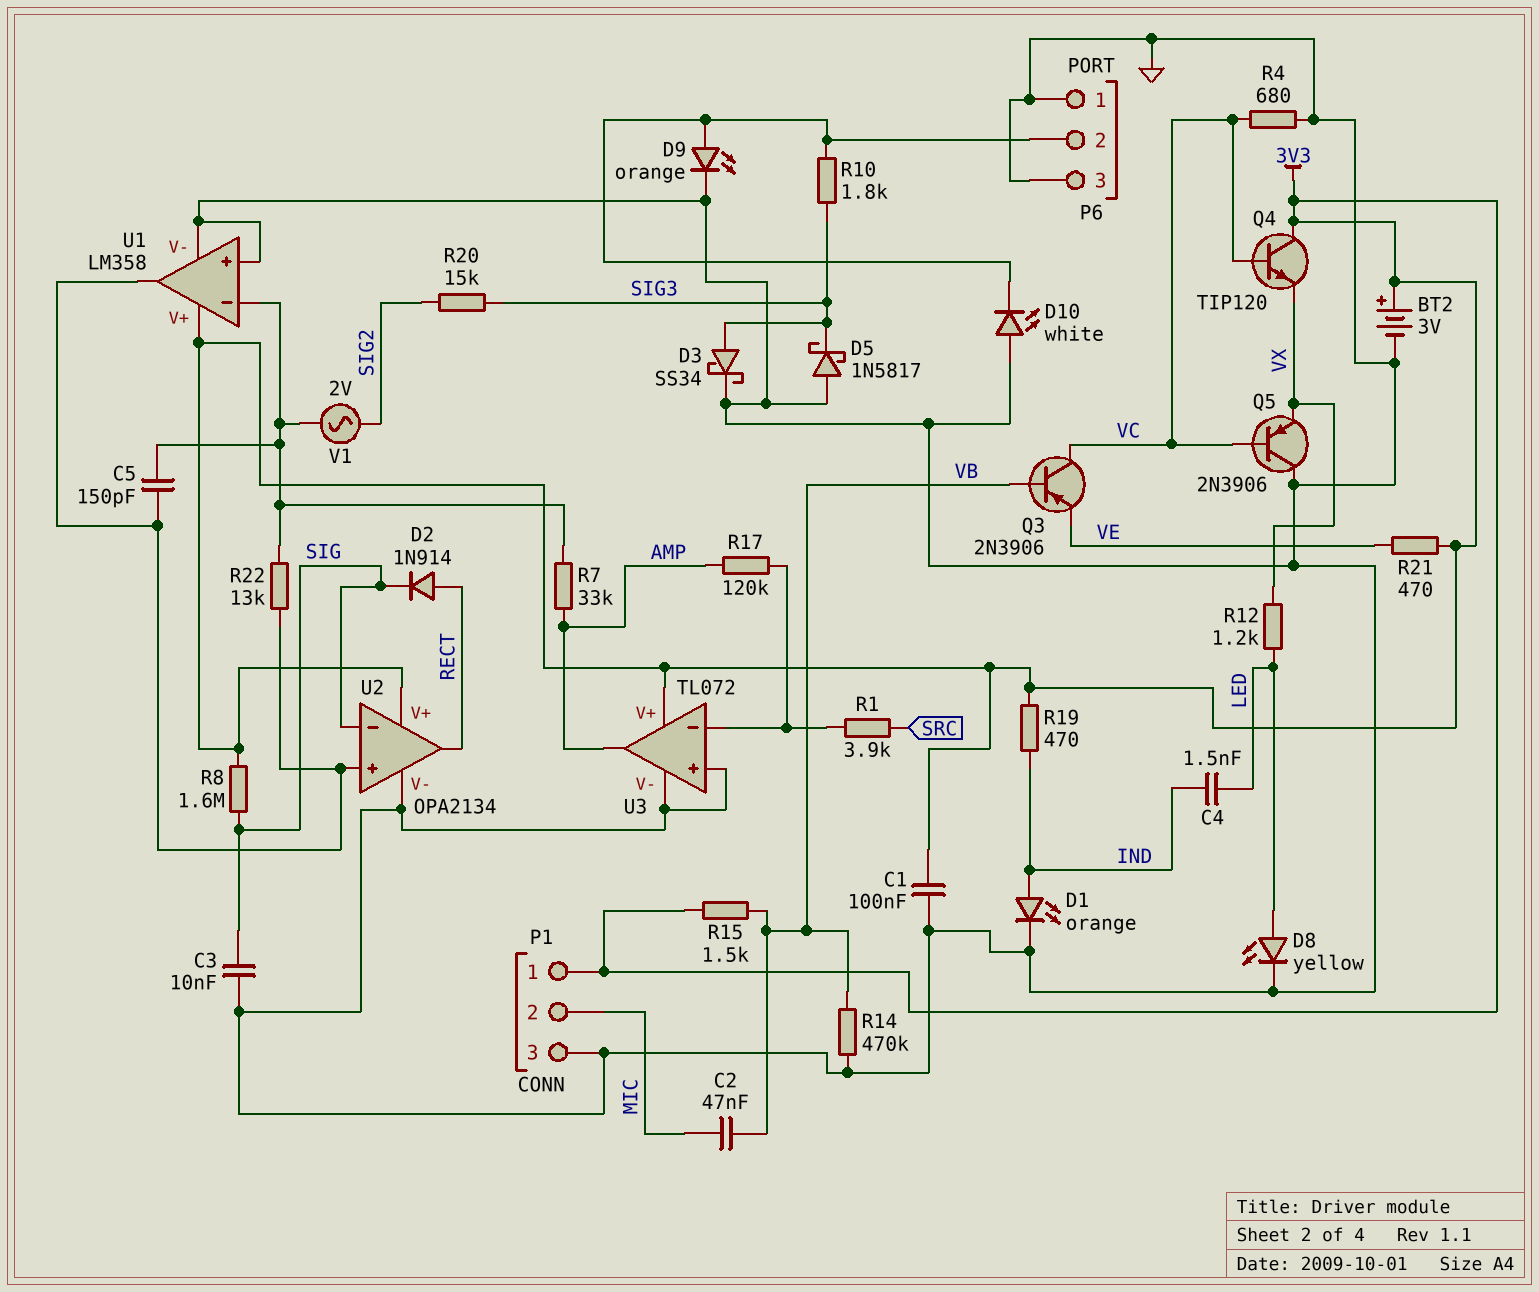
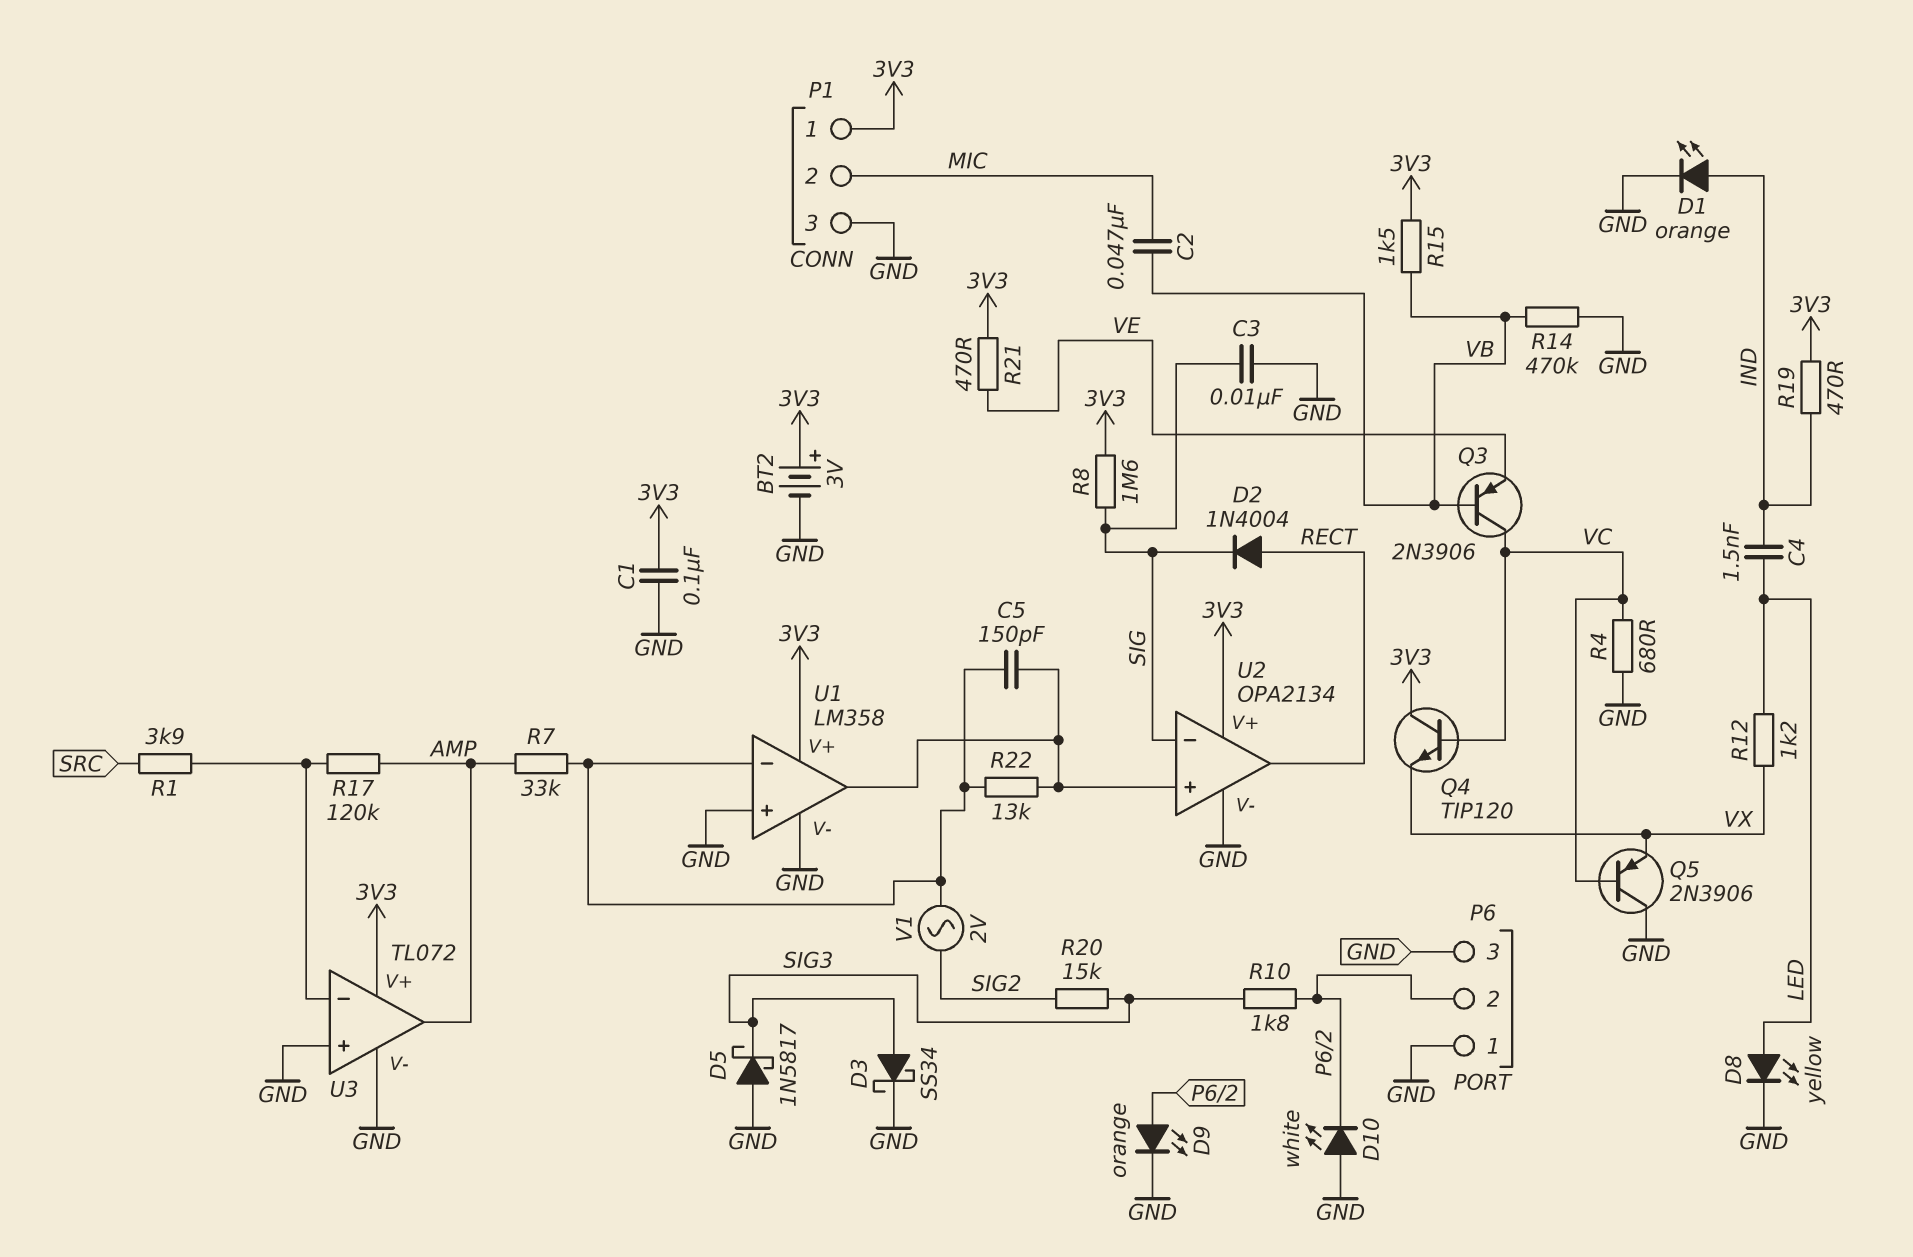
D2: diode 1N914 (A RECT, K SIG) -> diode 1N4004 (A RECT, K SIG)

